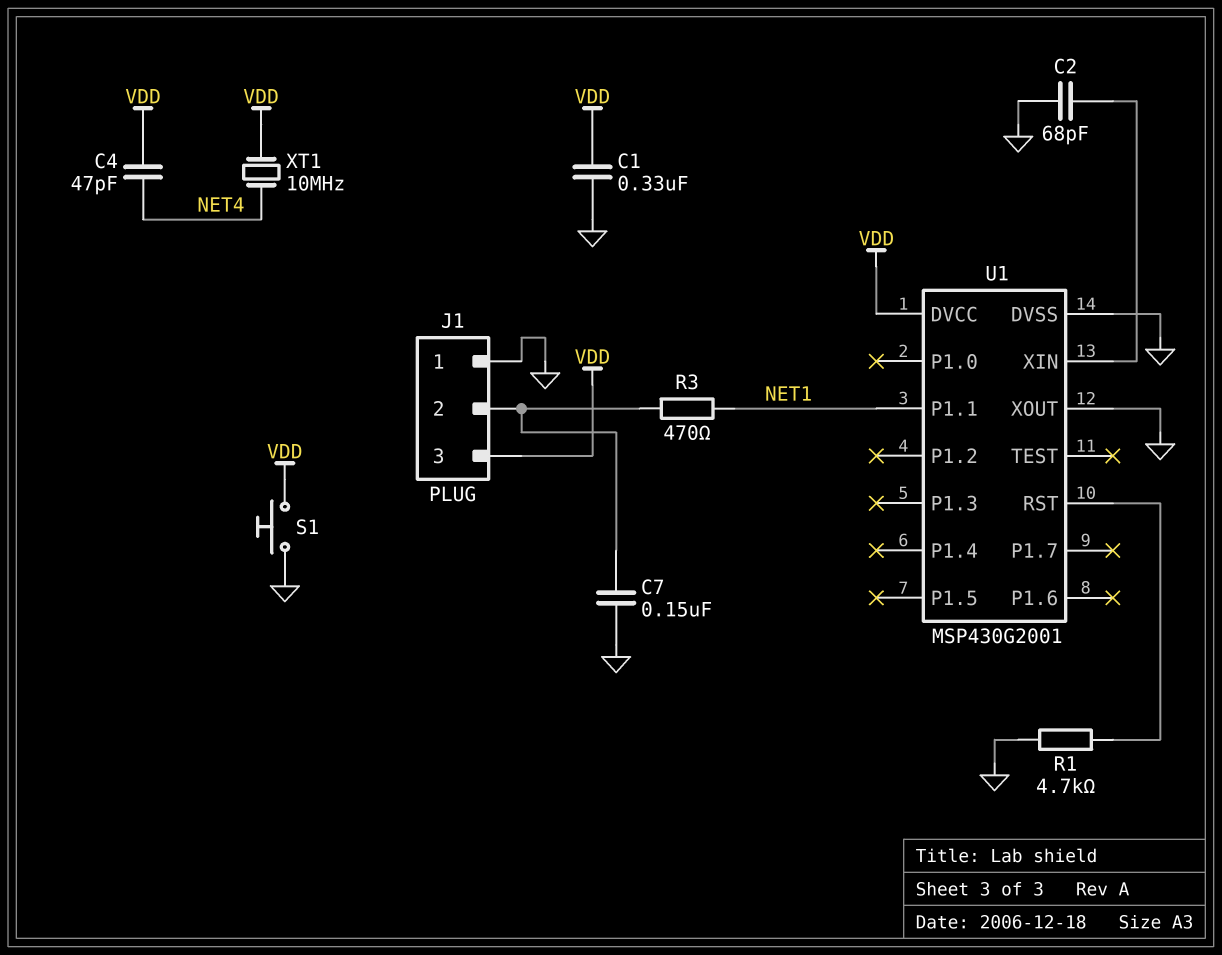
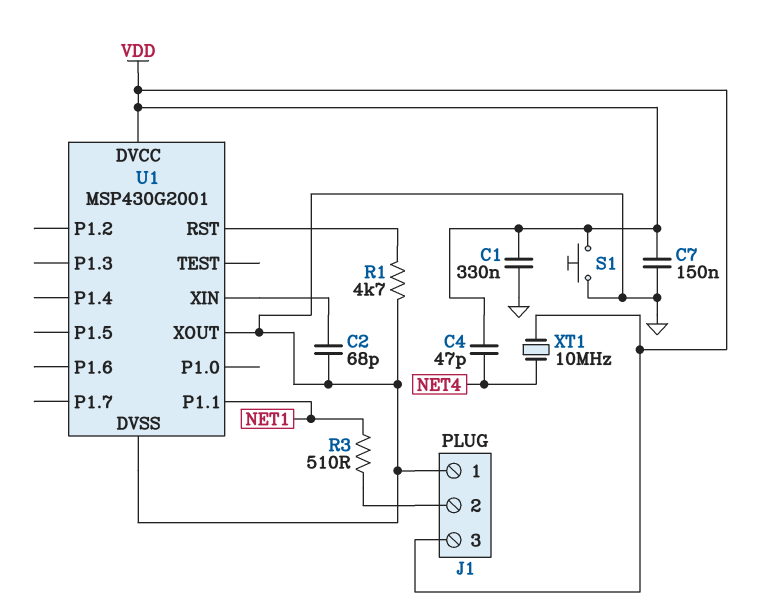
C7: 150nF (GND, J1/2) -> 150nF (GND, VDD)
R3: 470 (J1/2, NET1) -> 510 (J1/2, NET1)

